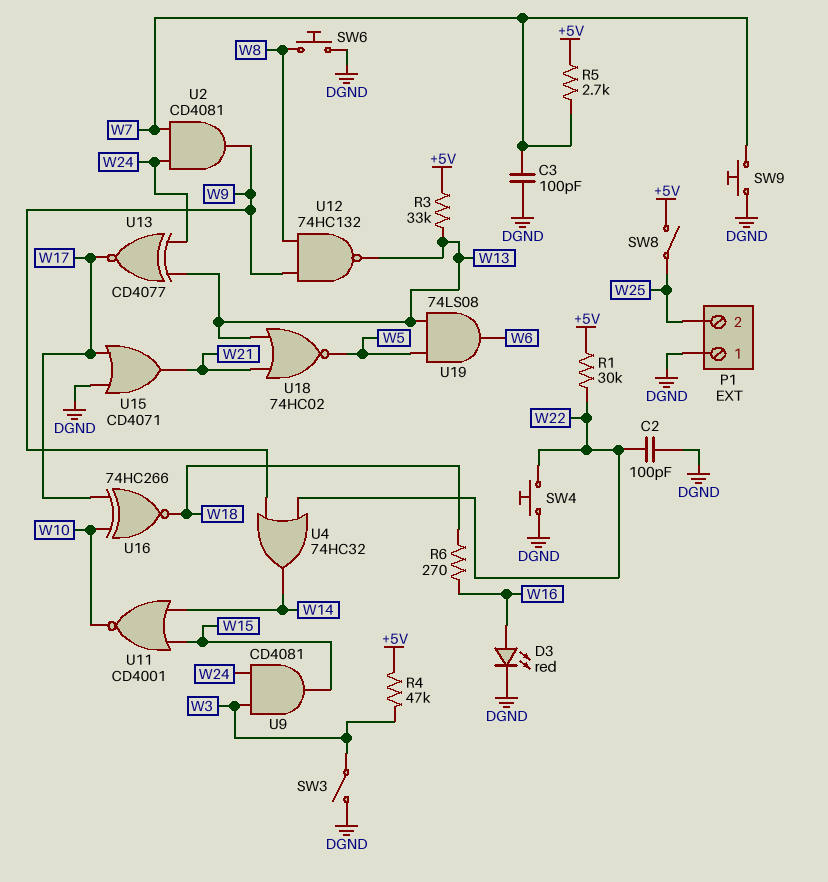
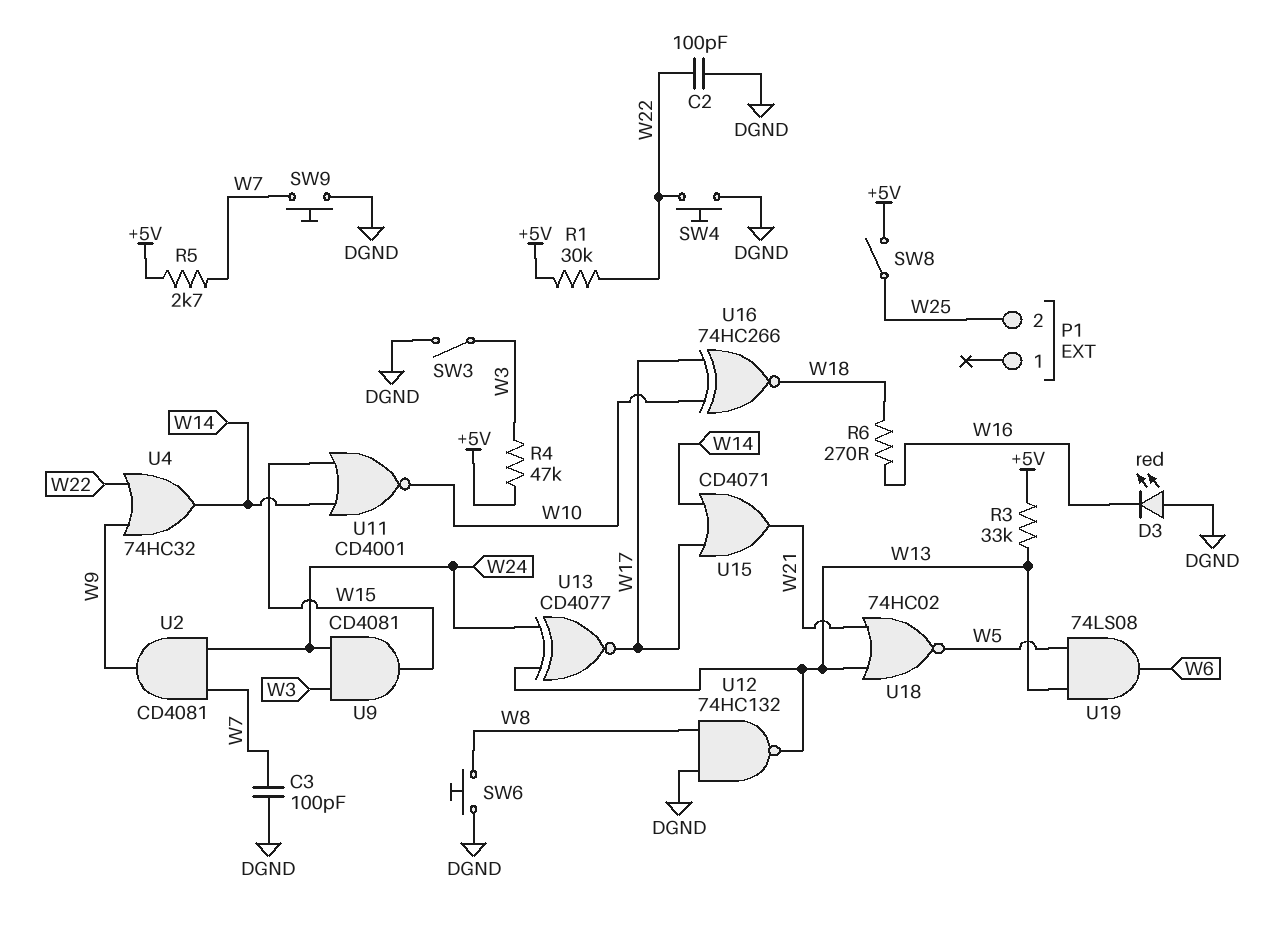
D3: LED red (A W16, K DGND) -> LED red (A DGND, K W16)
P1 pin 1: DGND -> none
U12: NAND 74HC132 (in W8, in W9, out W13) -> NAND 74HC132 (in DGND, in W8, out W13)
U15: OR CD4071 (in DGND, in W17, out W21) -> OR CD4071 (in W14, in W17, out W21)

